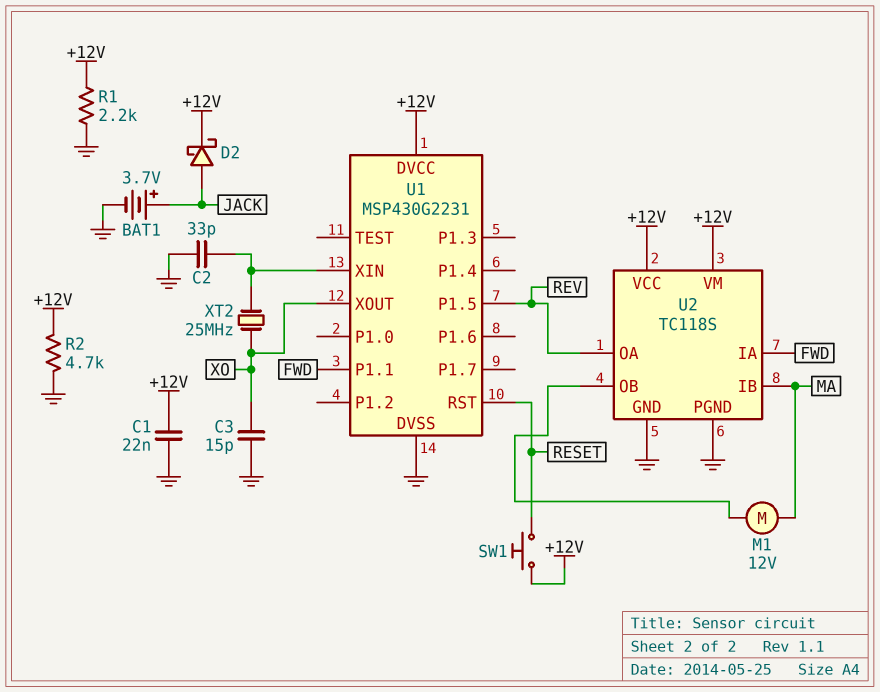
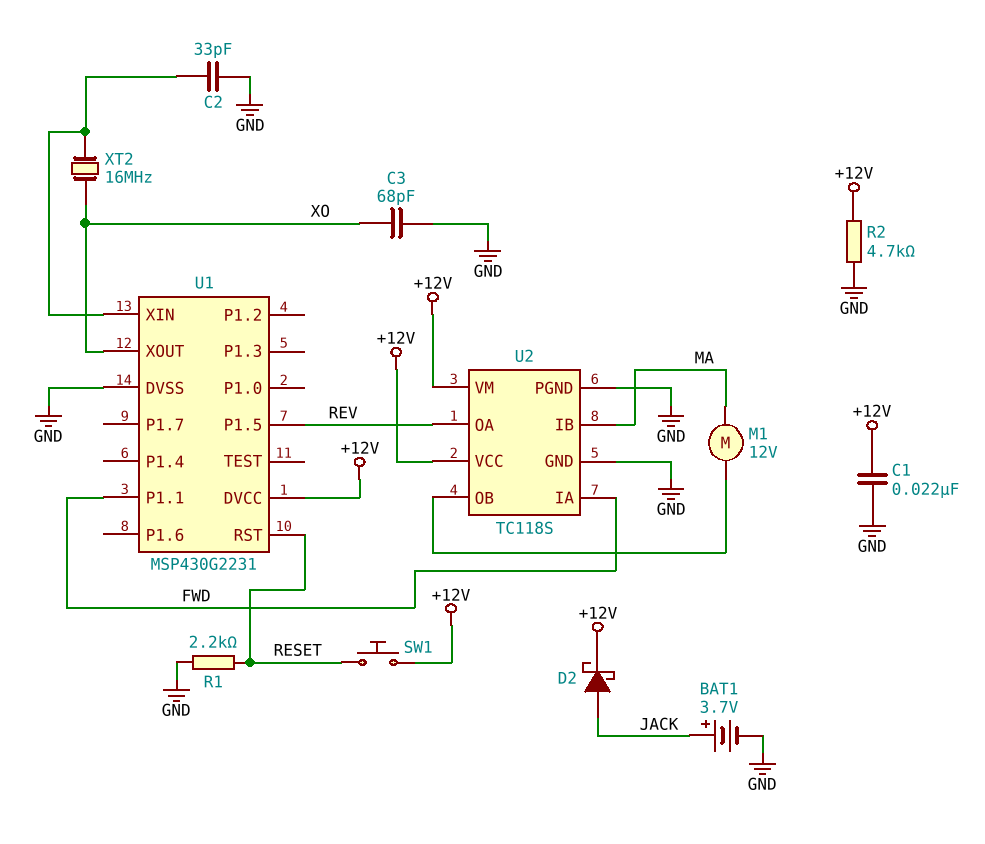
C3: 15pF (GND, XO) -> 68pF (GND, XO)
R1: 2.2k (+12V, GND) -> 2.2k (GND, RESET)
XT2: 25MHz (U1/XIN, XO) -> 16MHz (U1/XIN, XO)

